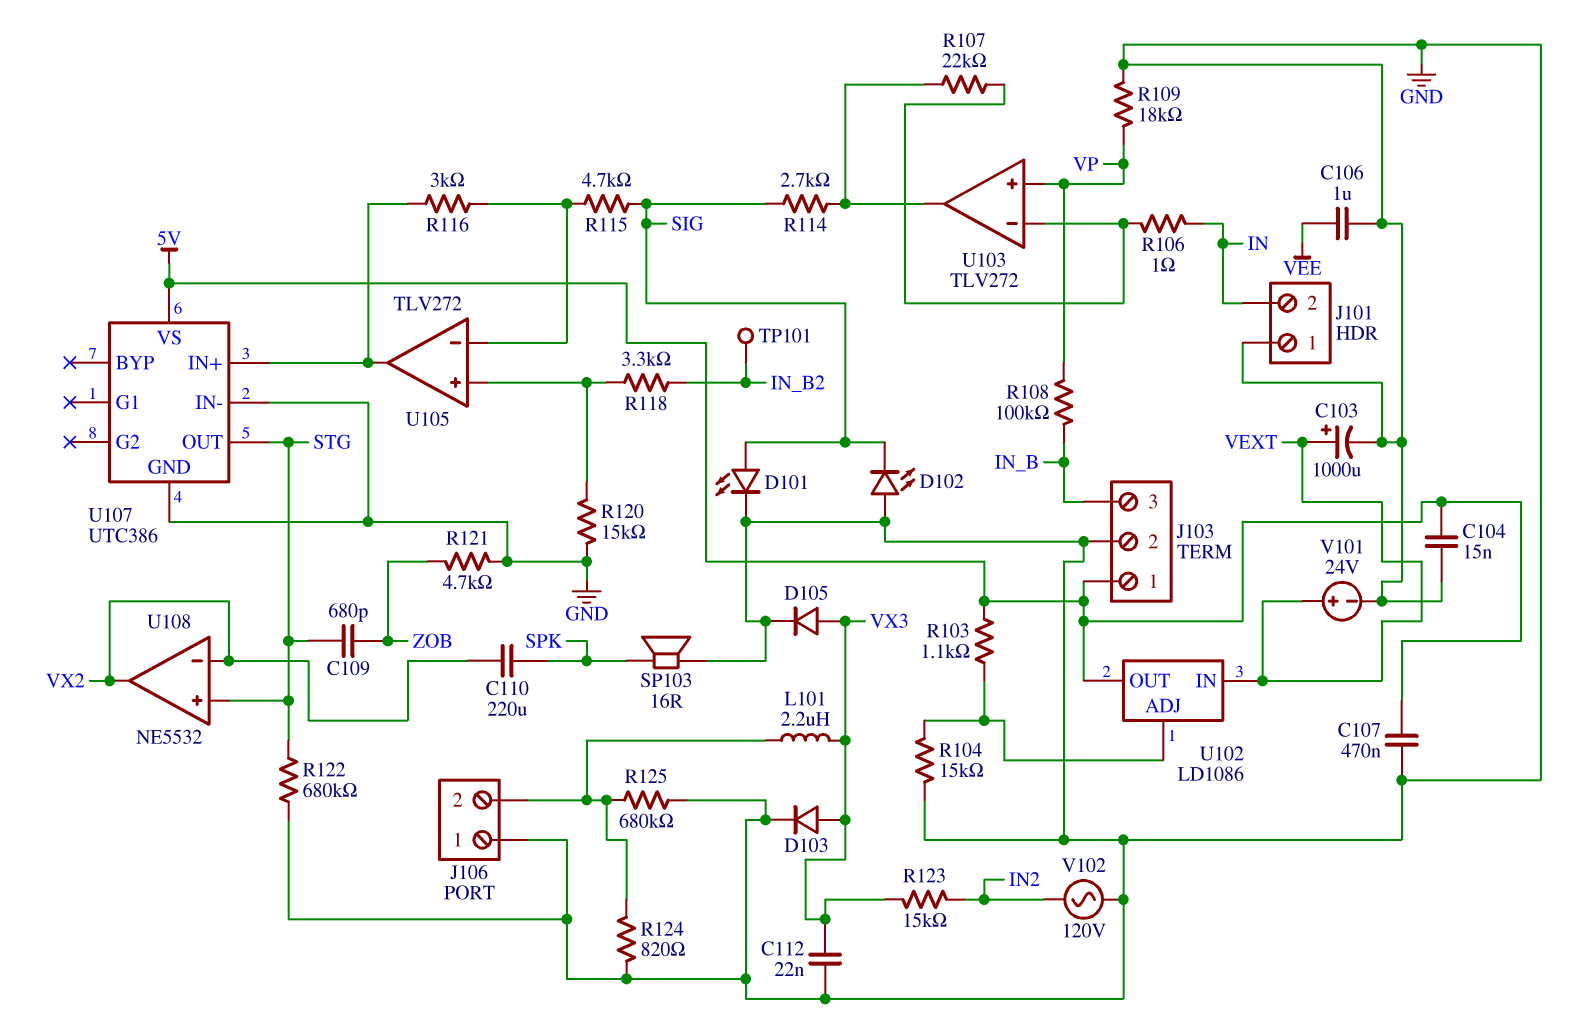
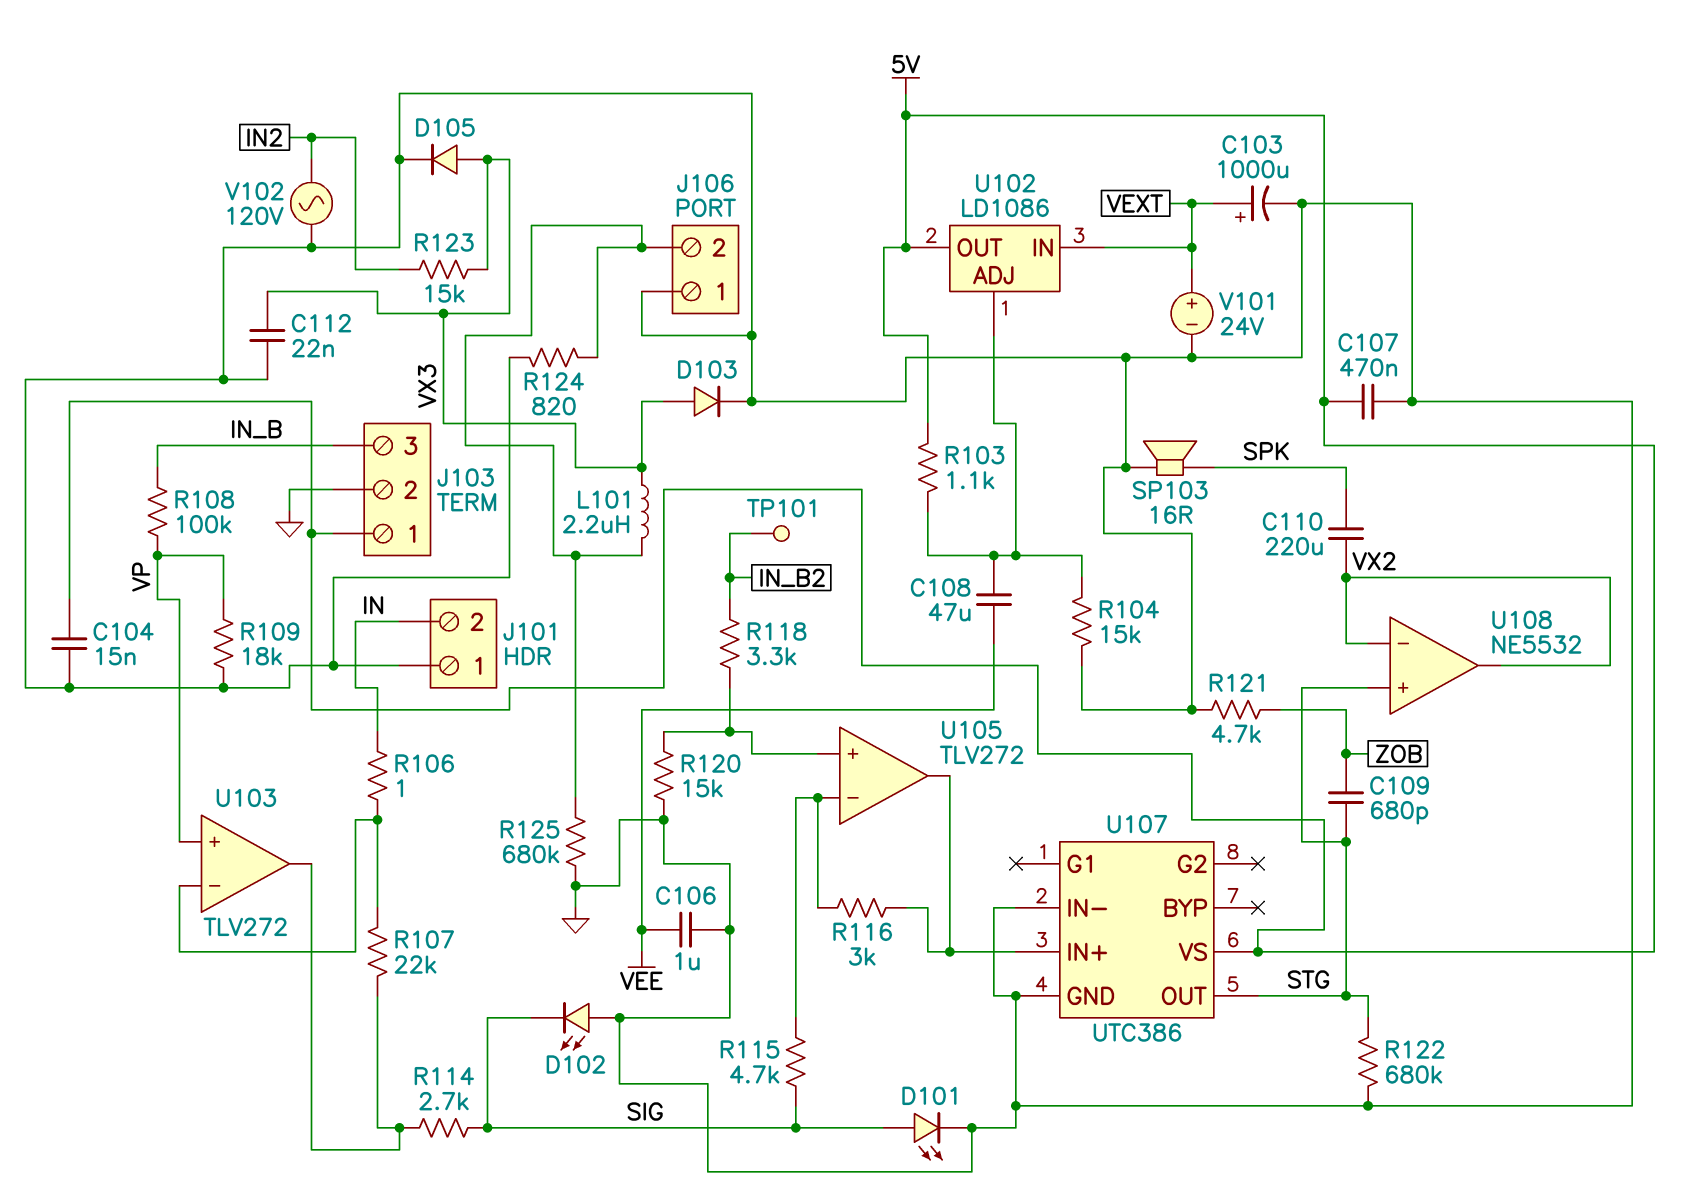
C108: none -> 47uF (U102/ADJ, VEE)

